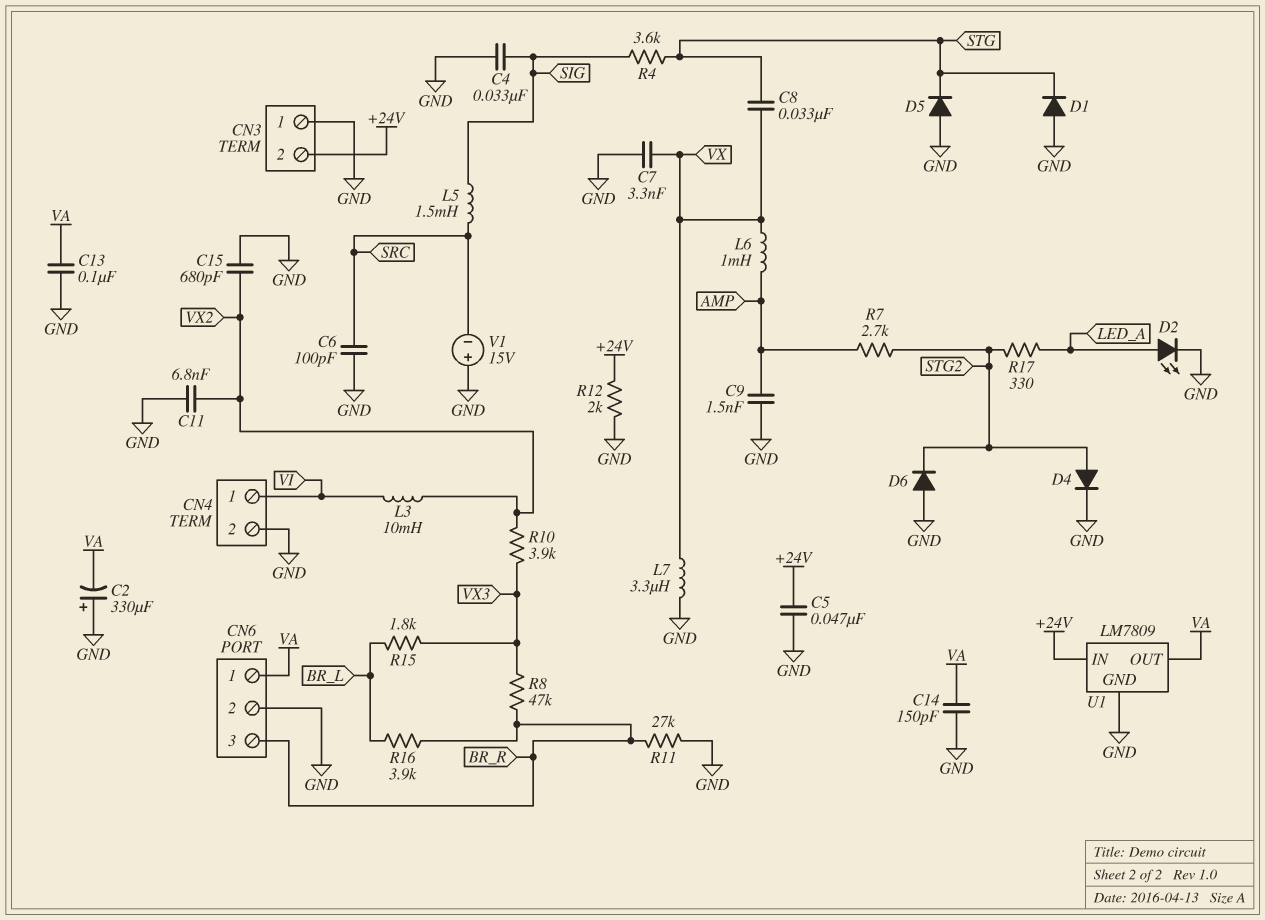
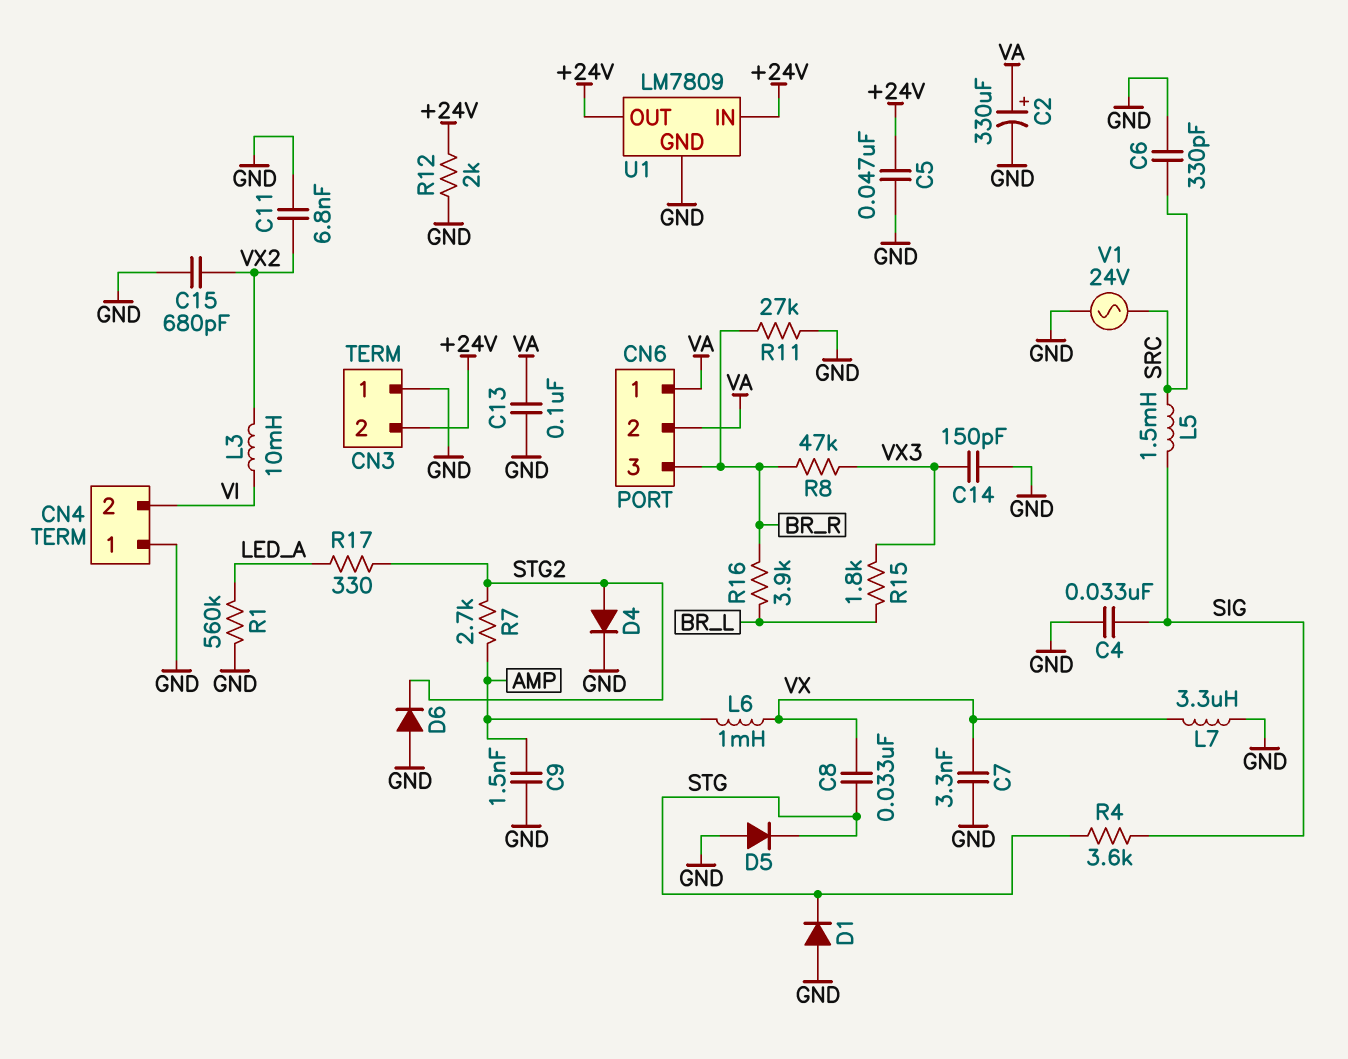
C2: 330uF (plus GND, minus VA) -> 330uF (plus VA, minus GND)
C6: 100pF (GND, SRC) -> 330pF (GND, SRC)
C14: 150pF (GND, VA) -> 150pF (GND, VX3)
CN4 pin 1: VI -> GND
CN4 pin 2: GND -> VI
CN6 pin 2: GND -> VA
D2: LED (A LED_A, K GND) -> none
R1: none -> 560k (GND, LED_A)
R10: 3.9k (VX2, VX3) -> none
U1 pin OUT: VA -> +24V
V1: 15V (plus GND, minus SRC) -> AC 24V (GND, SRC)

